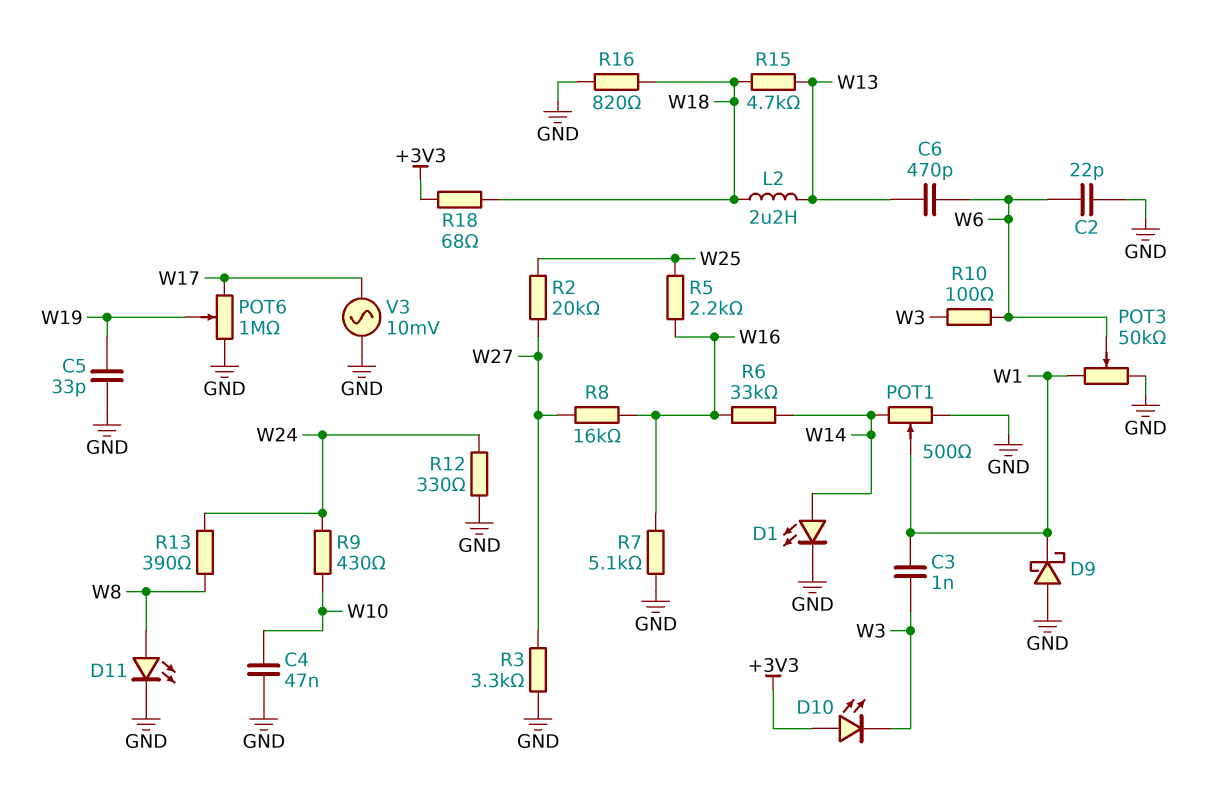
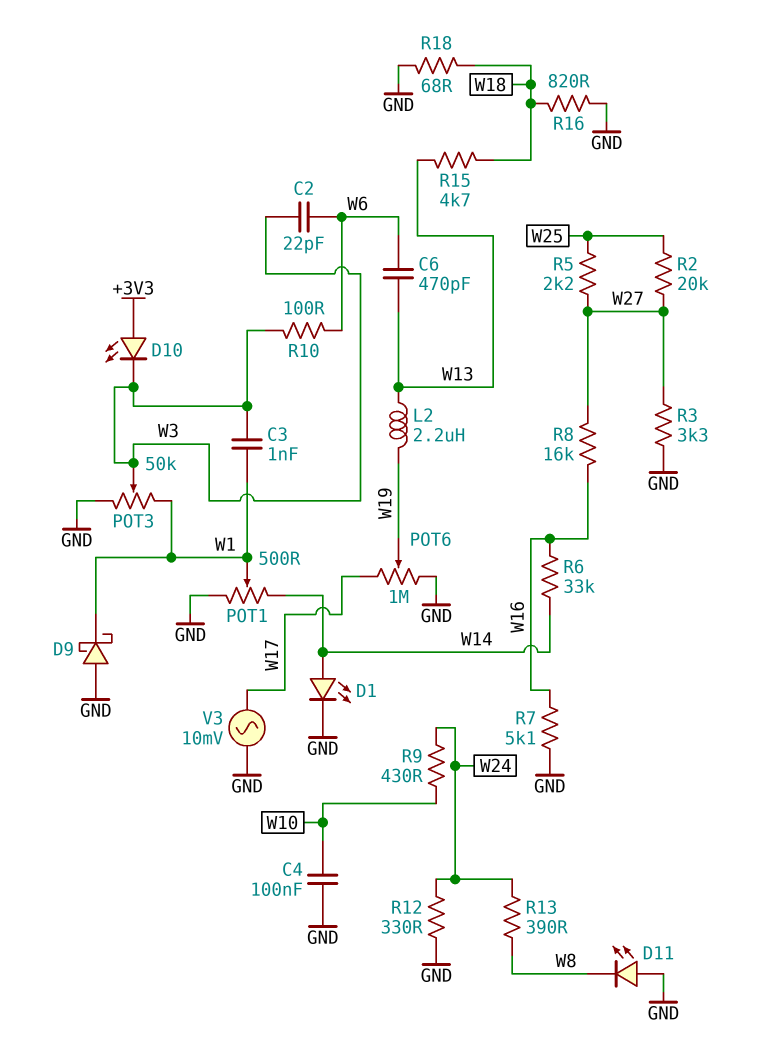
C2: 22pF (GND, W6) -> 22pF (W3, W6)
C4: 47nF (GND, W10) -> 100nF (GND, W10)
C5: 33pF (GND, W19) -> none
D11: LED (A W8, K GND) -> LED (A GND, K W8)
L2: 2.2uH (W13, W18) -> 2.2uH (W13, W19)
POT3: 50k (GND, W1, wiper W6) -> 50k (GND, W1, wiper W3)
R5: 2.2k (W16, W25) -> 2.2k (W25, W27)
R18: 68 (+3V3, W18) -> 68 (GND, W18)

